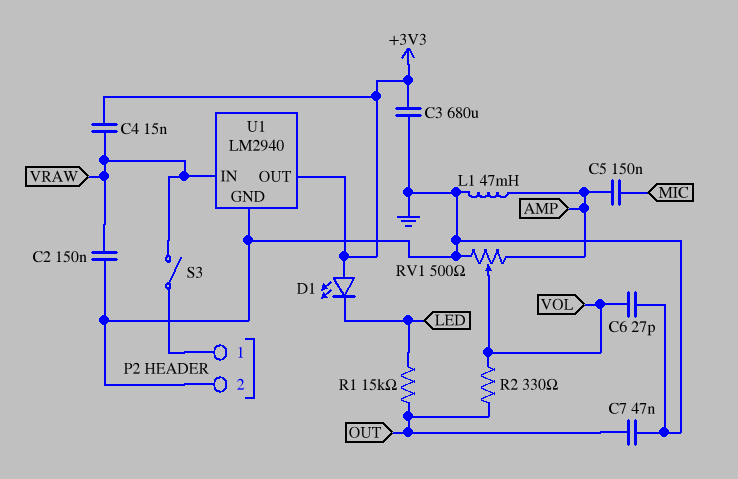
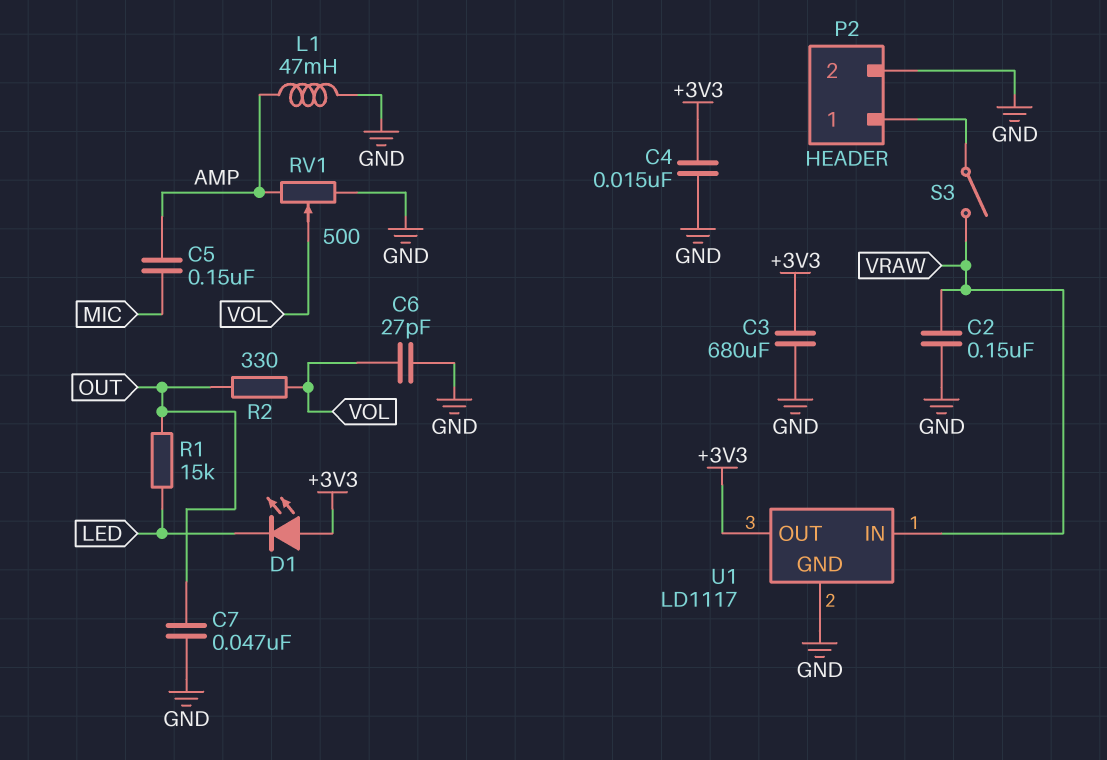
C4: 15nF (+3V3, VRAW) -> 15nF (+3V3, GND)
U1: LM2940 -> LD1117

